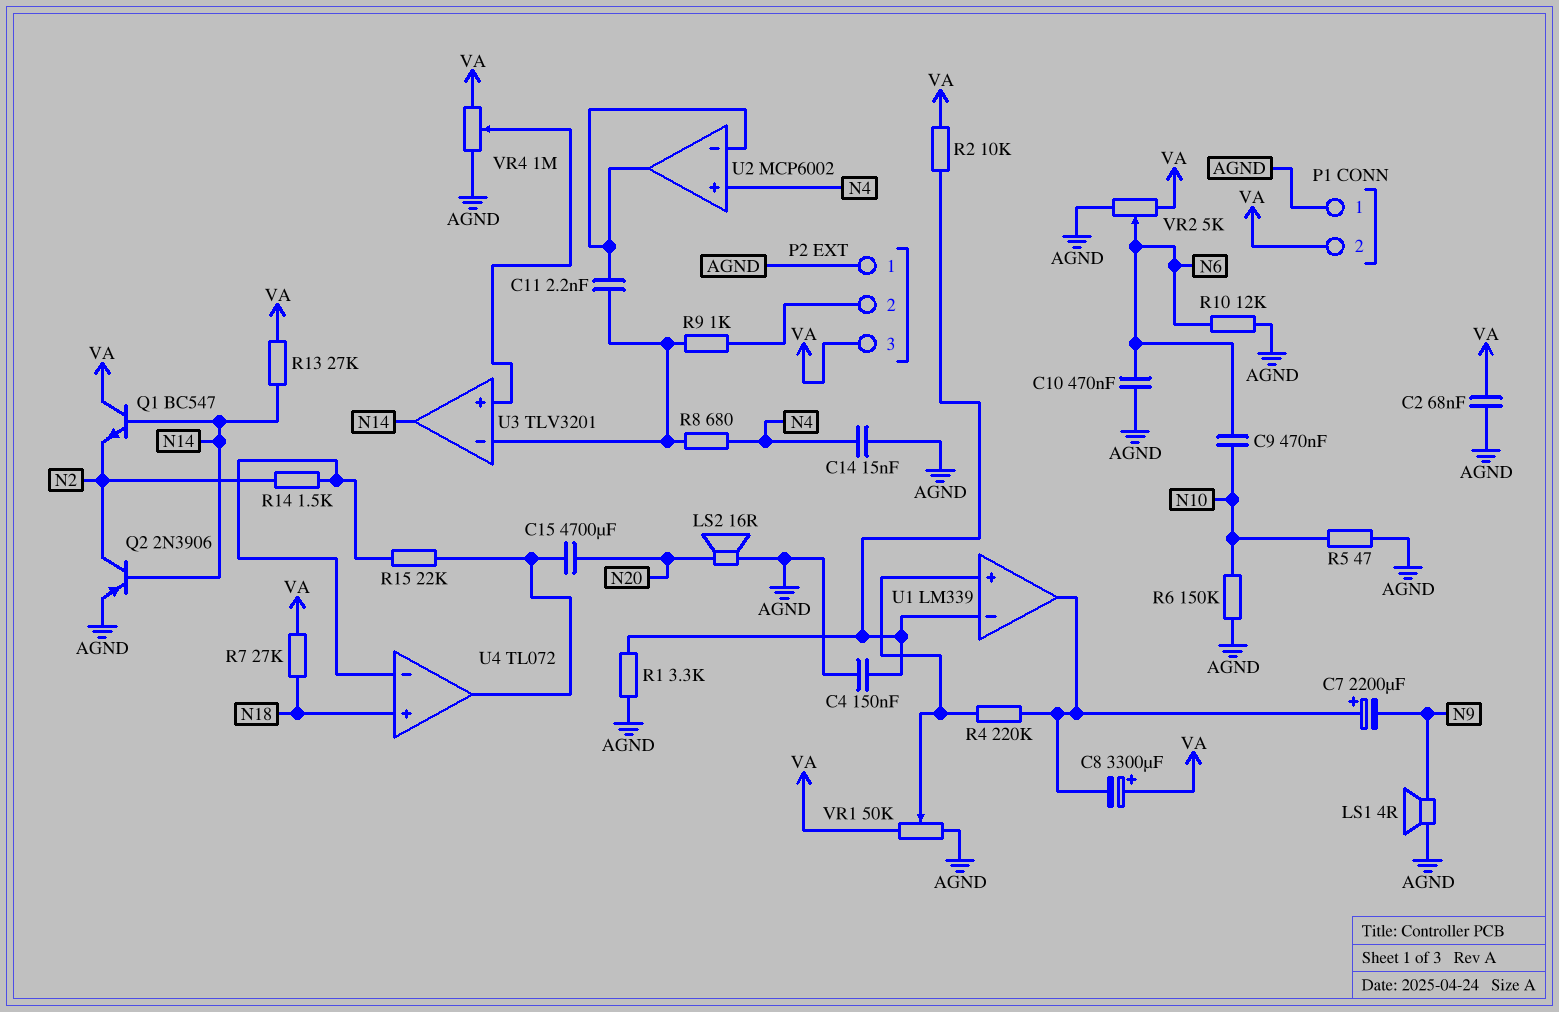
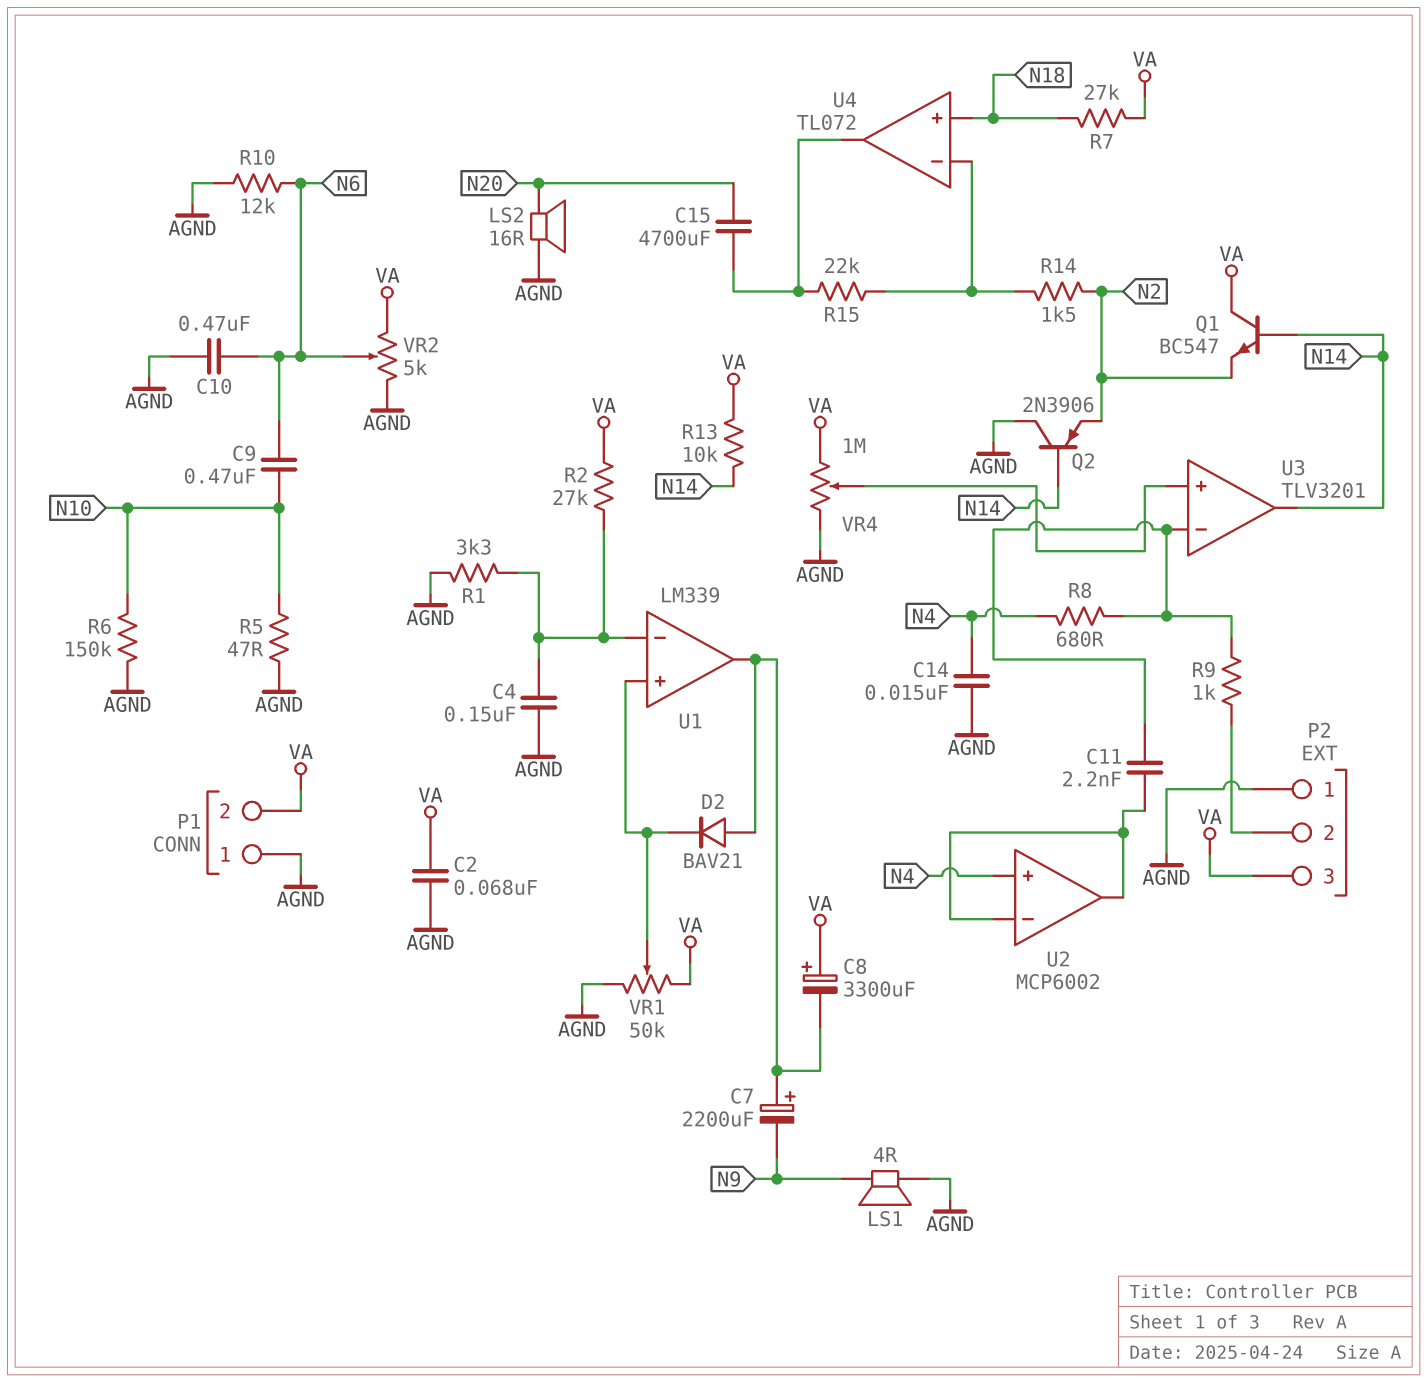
D2: none -> diode BAV21 (A U1/out, K U1/in+)
Q2: PNP 2N3906 (B N14, C N2, E AGND) -> PNP 2N3906 (B N14, C AGND, E N2)
R2: 10k (U1/in-, VA) -> 27k (U1/in-, VA)
R4: 220k (U1/in+, U1/out) -> none
R13: 27k (N14, VA) -> 10k (N14, VA)

